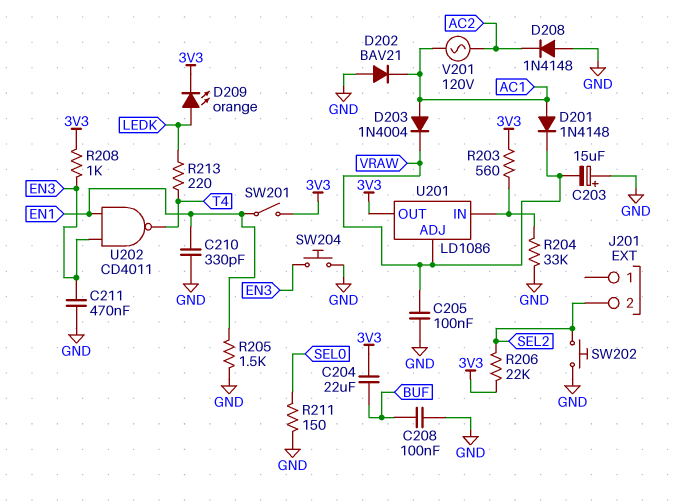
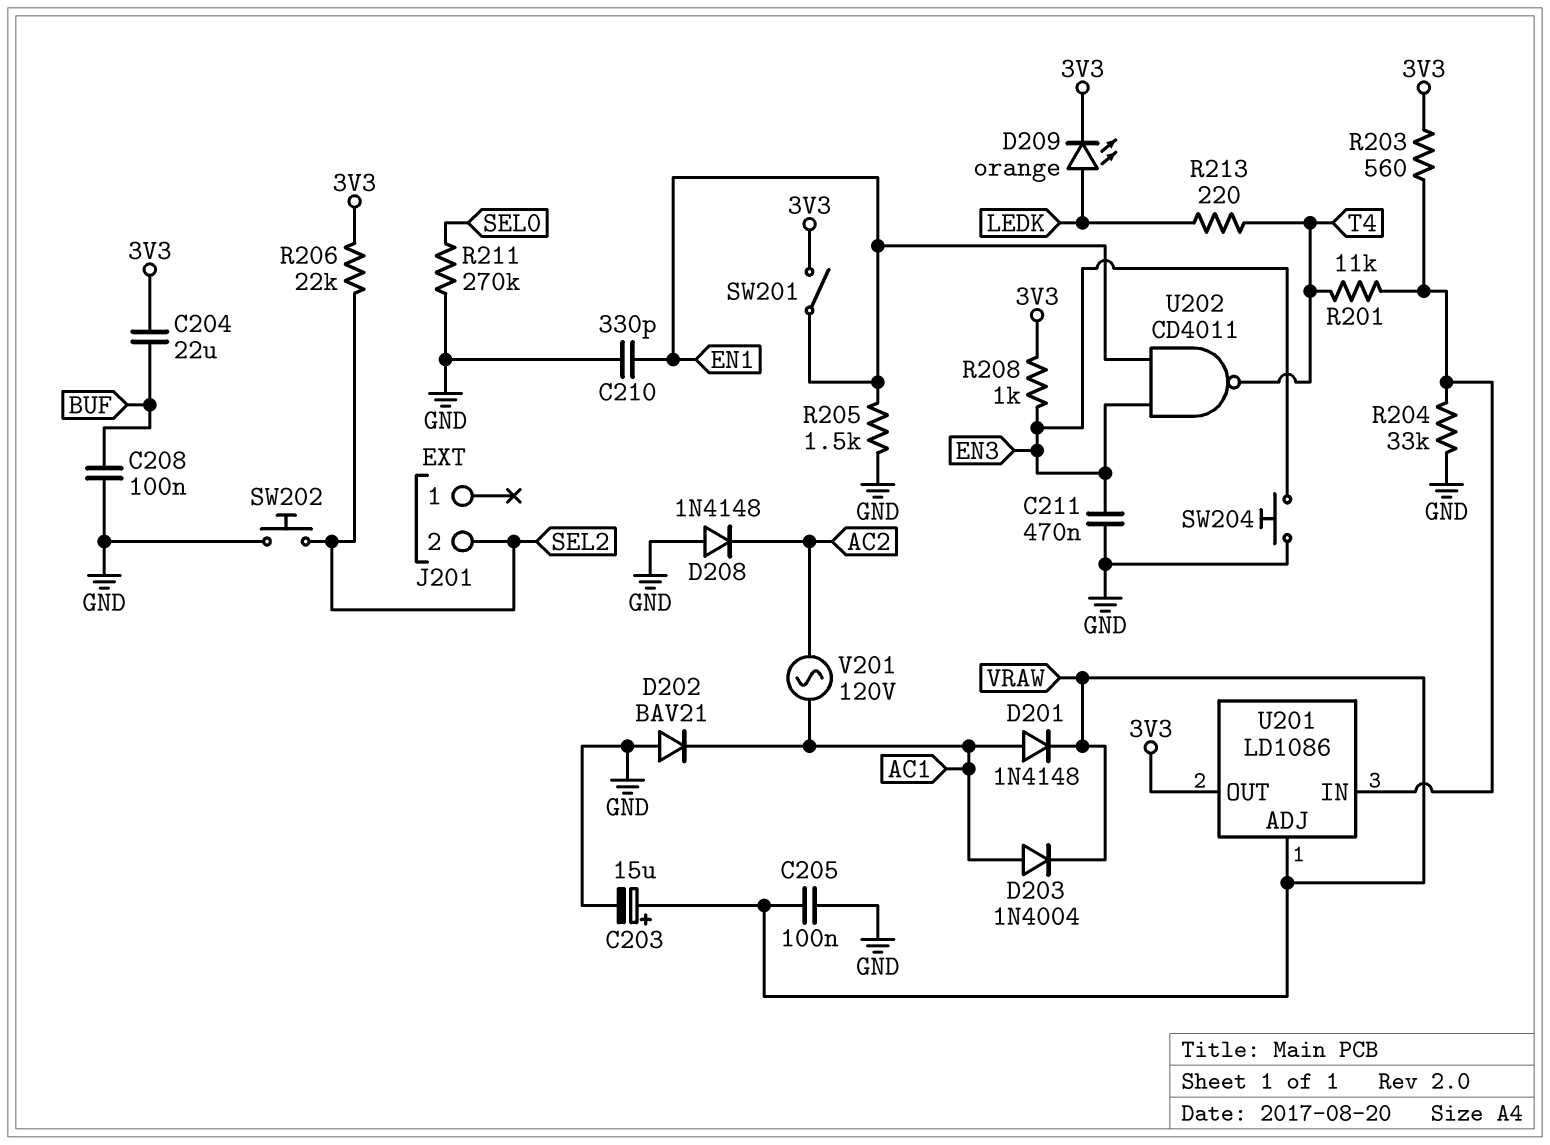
C203: 15uF (plus GND, minus VRAW) -> 15uF (plus VRAW, minus GND)
R201: none -> 11k (T4, U201/IN)
R211: 150 (GND, SEL0) -> 270k (GND, SEL0)

